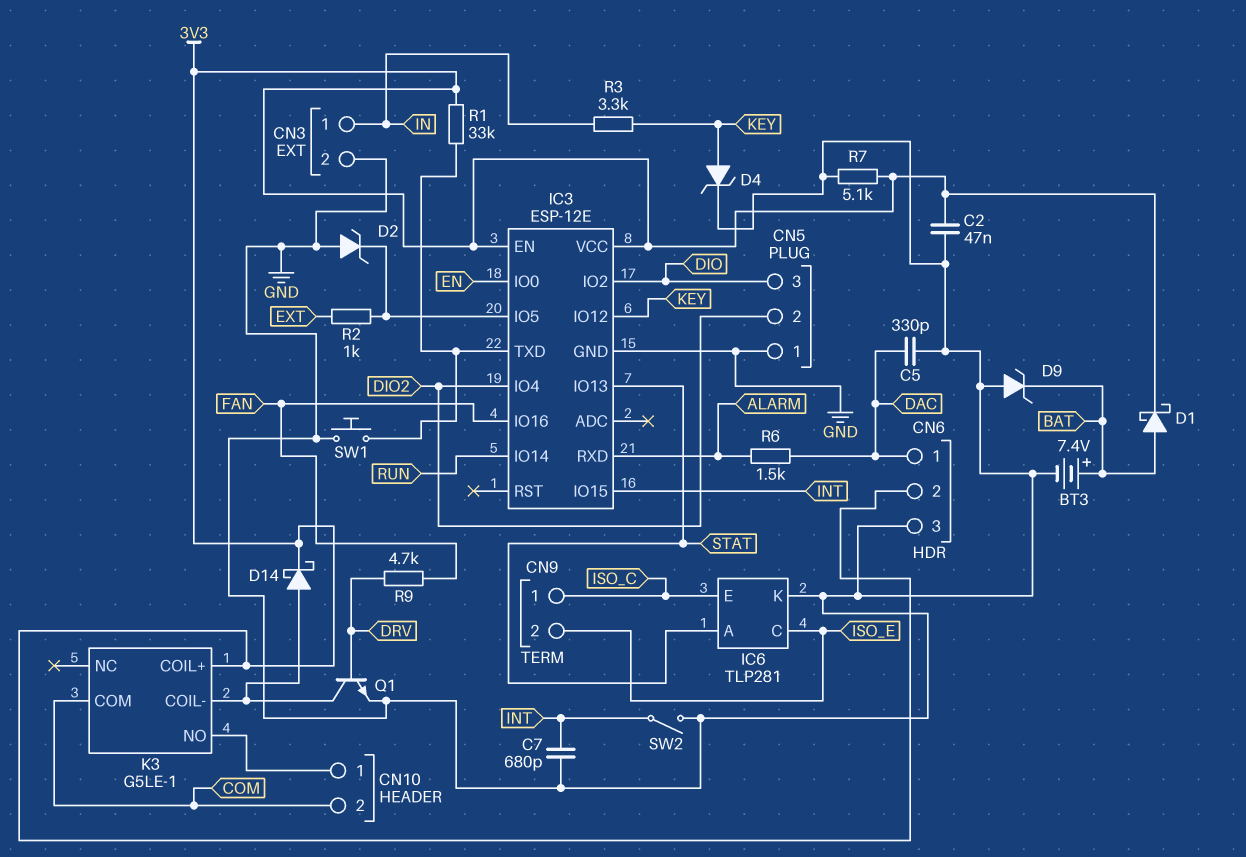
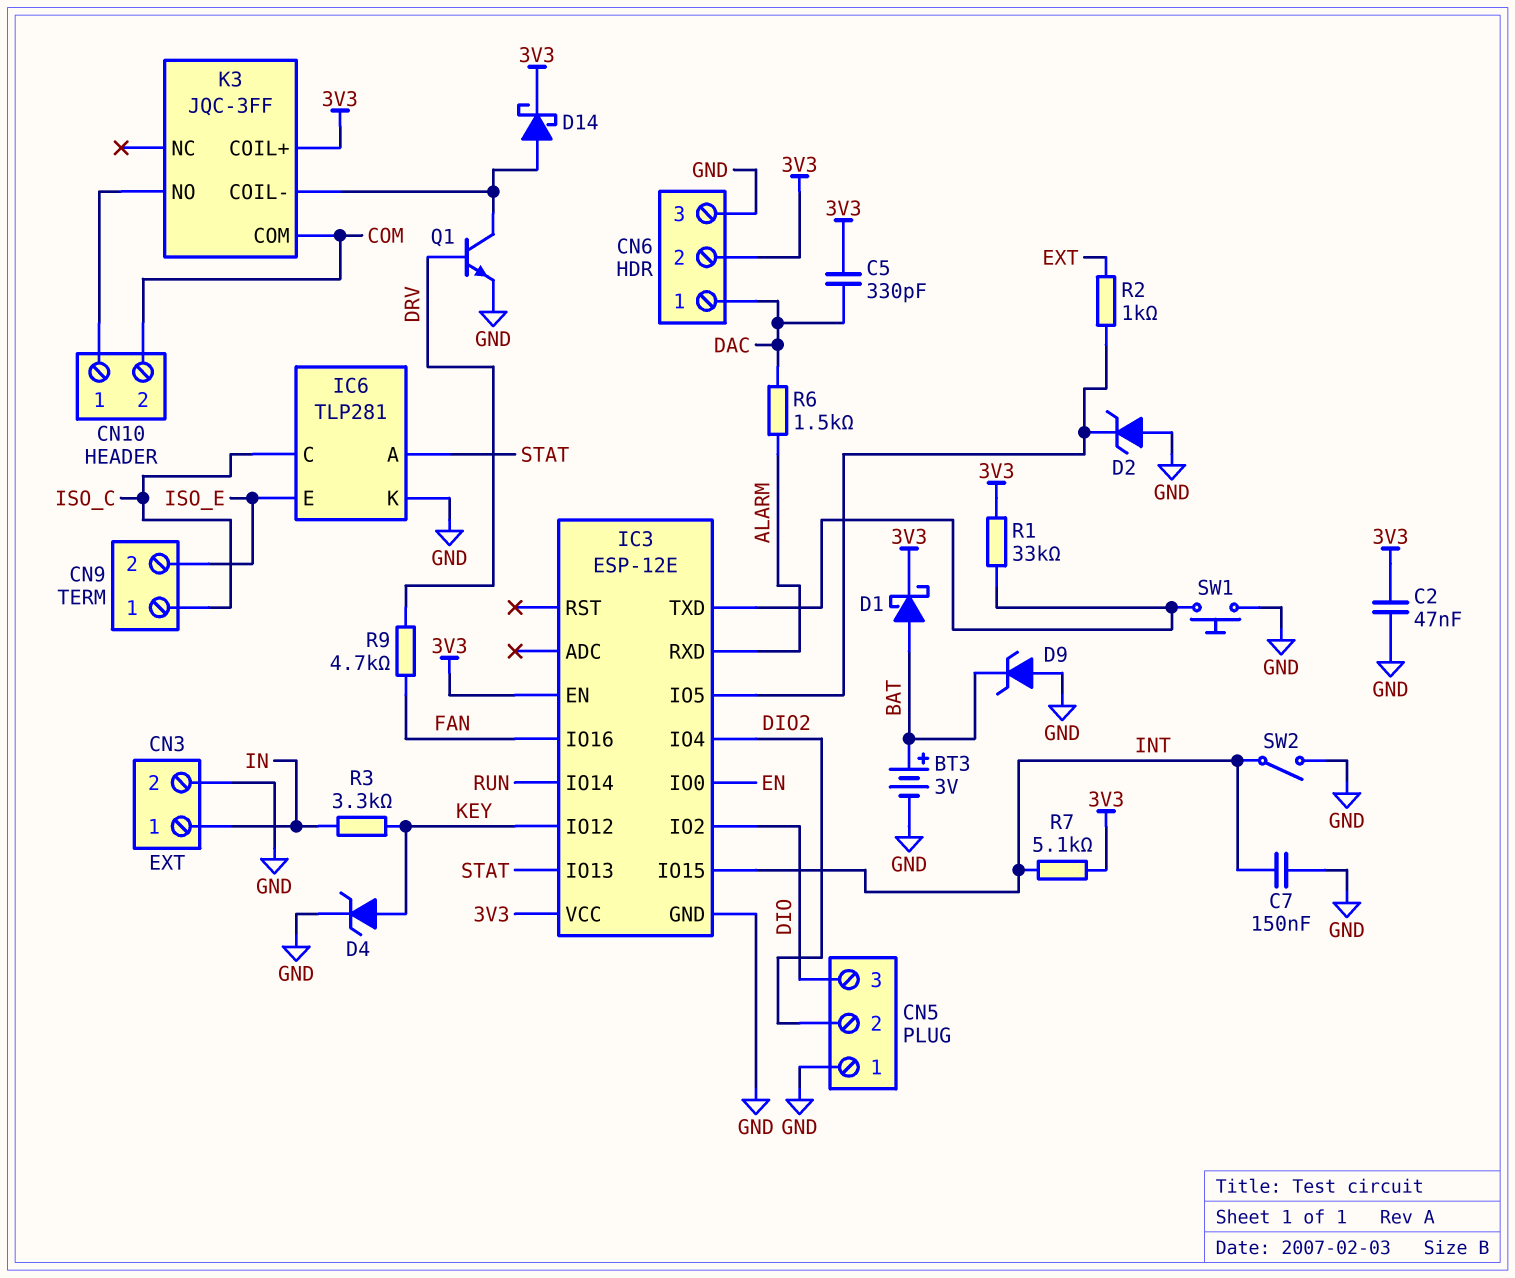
BT3: 7.4V (plus BAT, minus GND) -> 3V (plus BAT, minus GND)
C5: 330pF (DAC, GND) -> 330pF (3V3, DAC)
C7: 680pF (GND, INT) -> 150nF (GND, INT)
IC6 pin C: ISO_E -> ISO_C
IC6 pin E: ISO_C -> ISO_E
K3: G5LE-1 -> JQC-3FF
R7: 5.1k (3V3, GND) -> 5.1k (3V3, INT)

